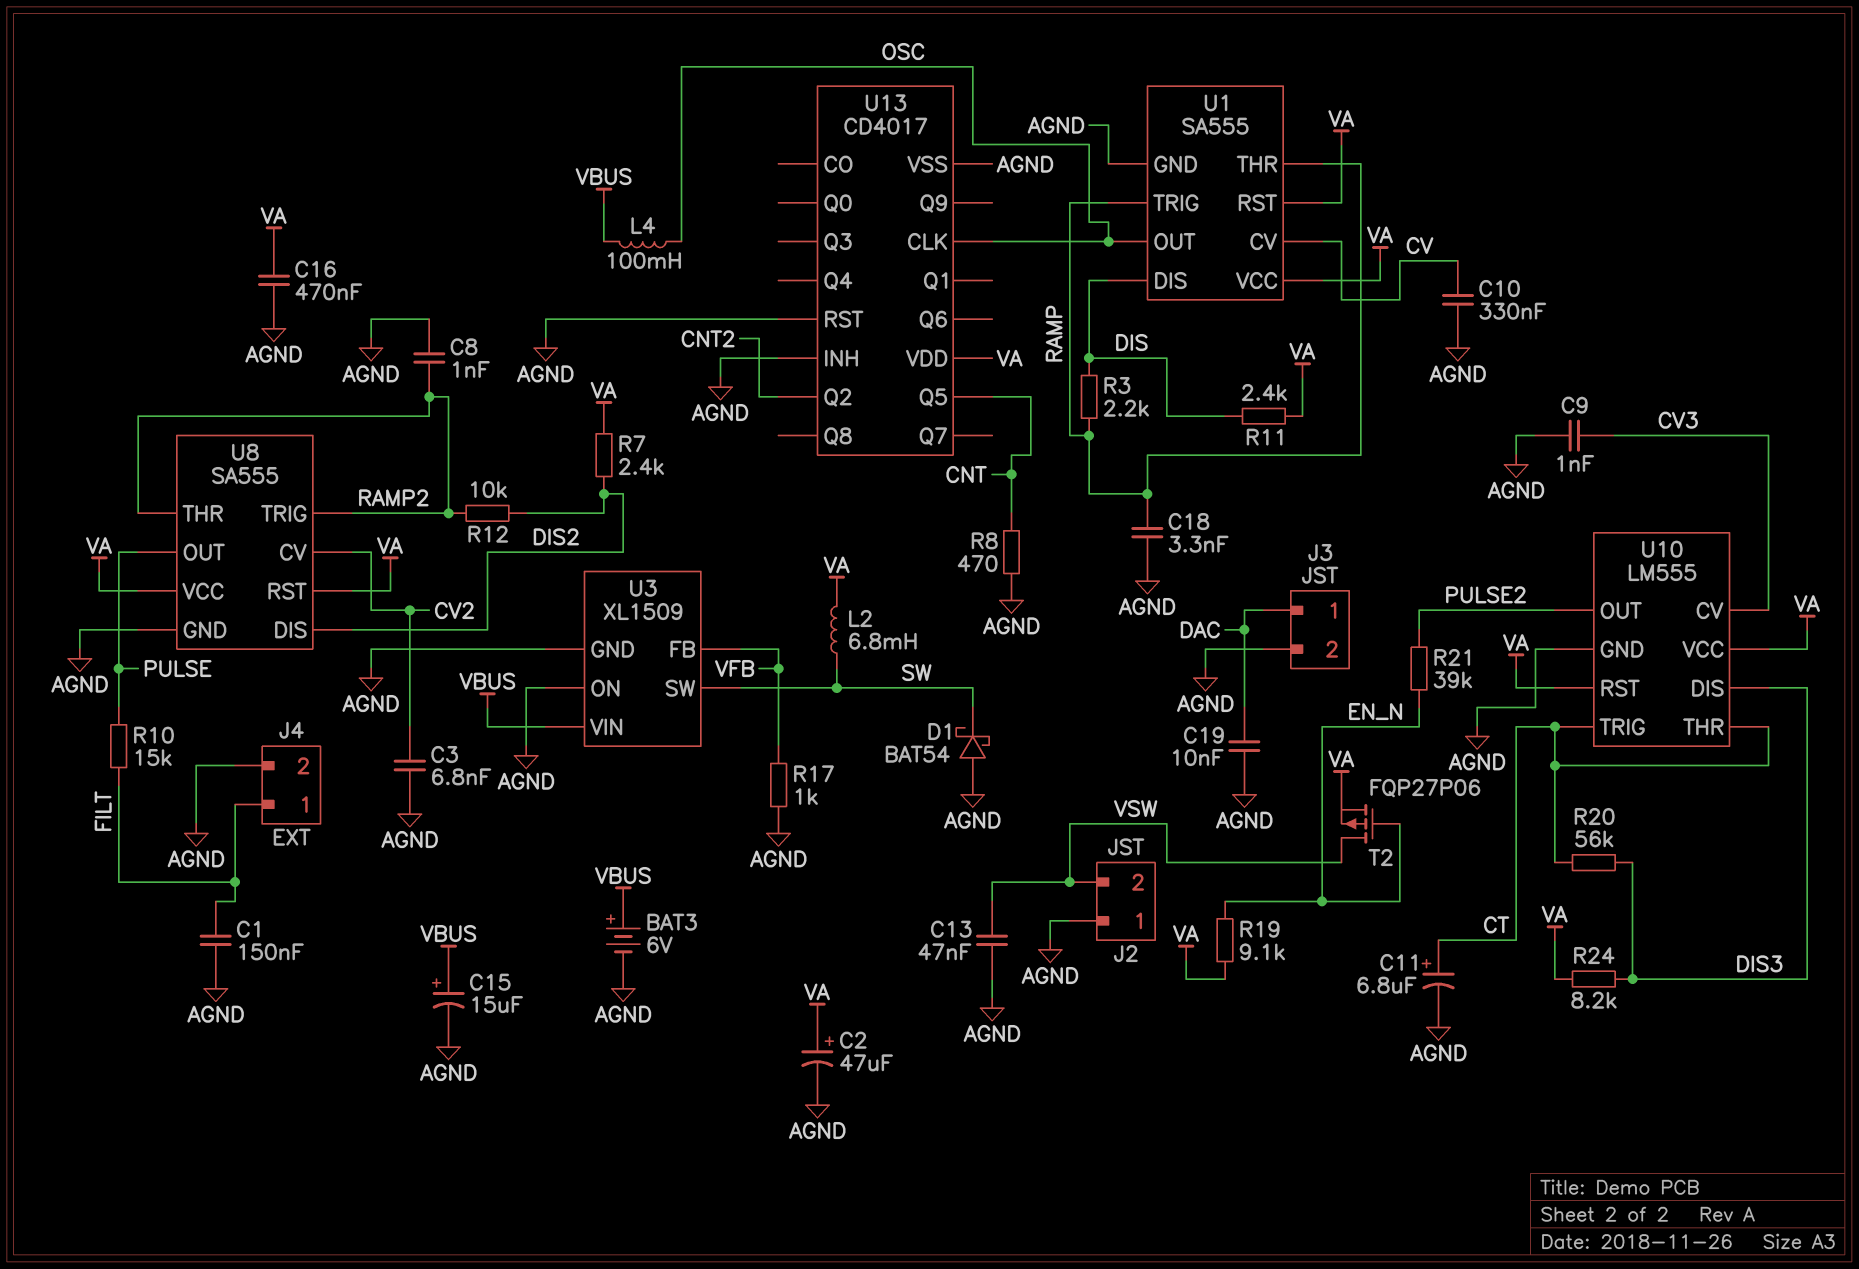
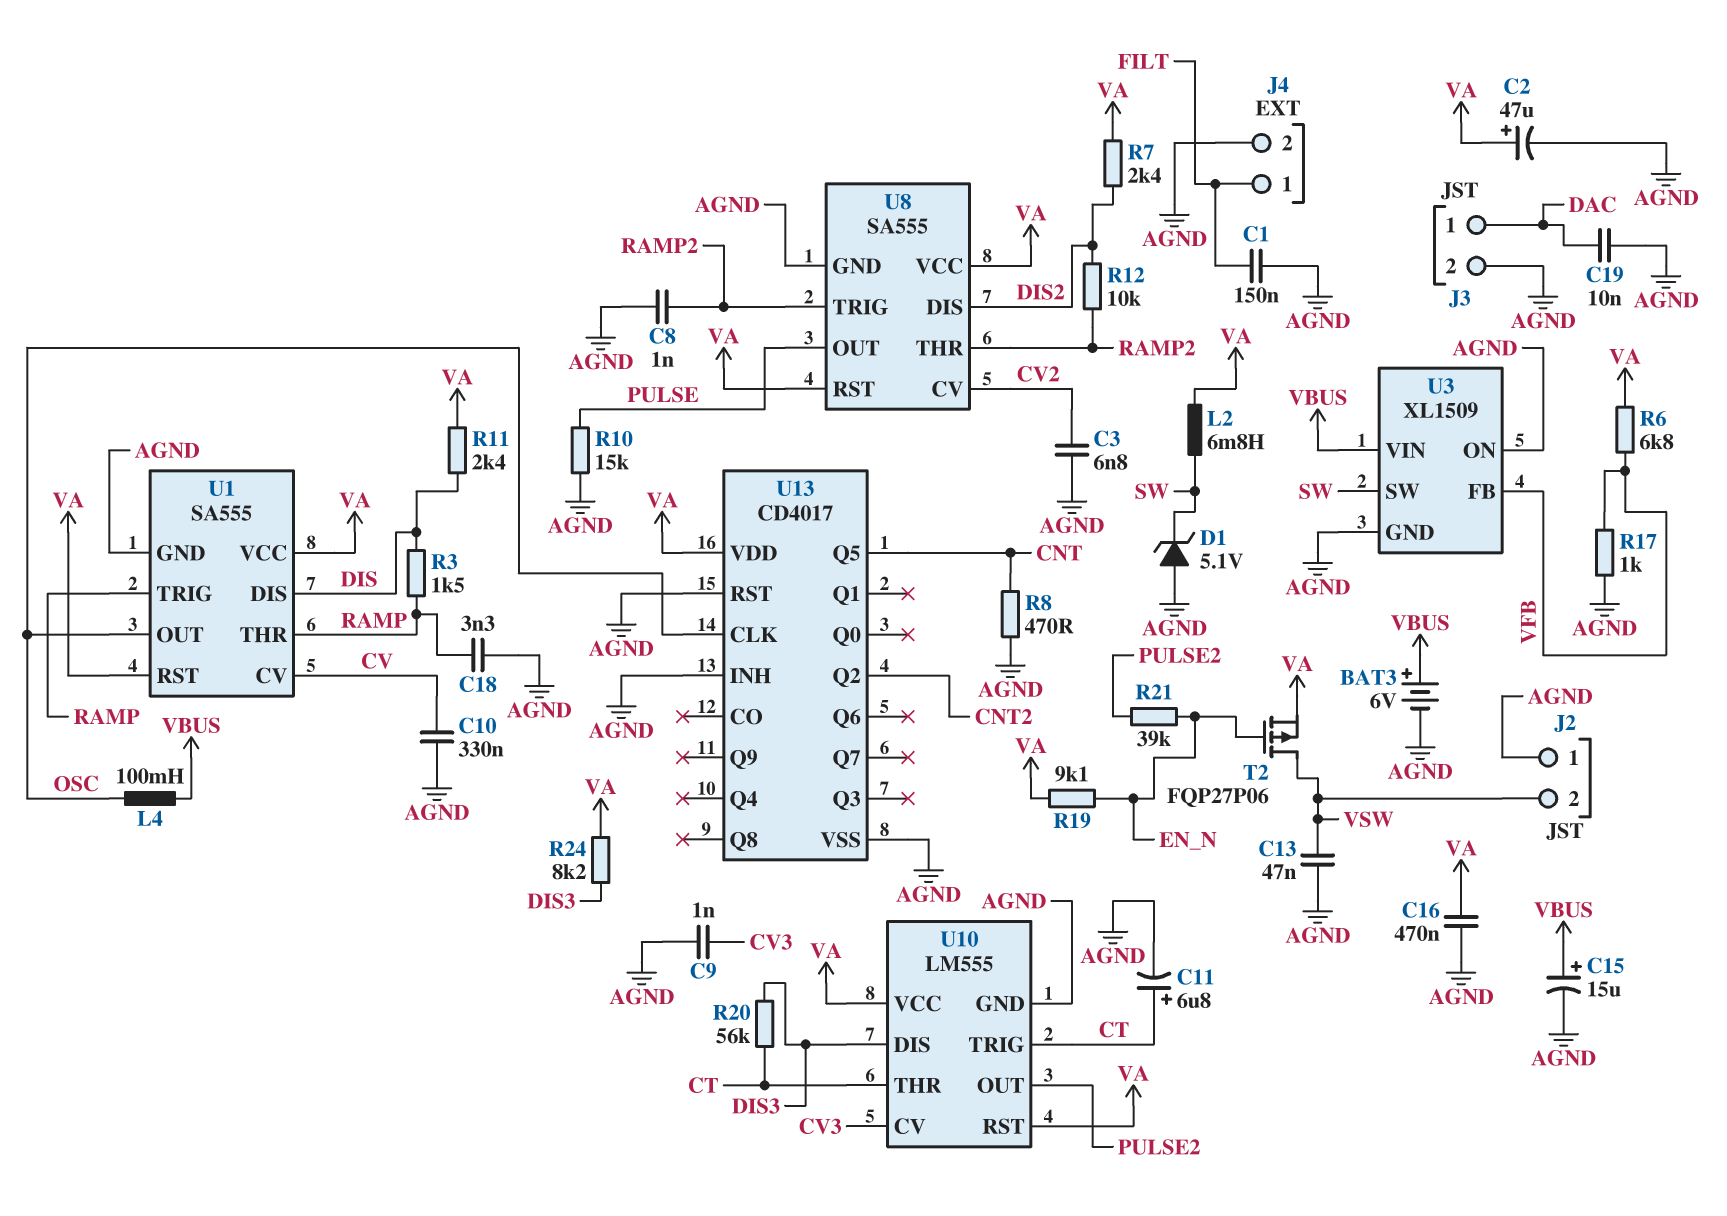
D1: schottky BAT54 (A AGND, K SW) -> zener 5.1V (A AGND, K SW)
R3: 2.2k (DIS, RAMP) -> 1.5k (DIS, RAMP)
R6: none -> 6.8k (VA, VFB)
R10: 15k (FILT, PULSE) -> 15k (AGND, PULSE)

